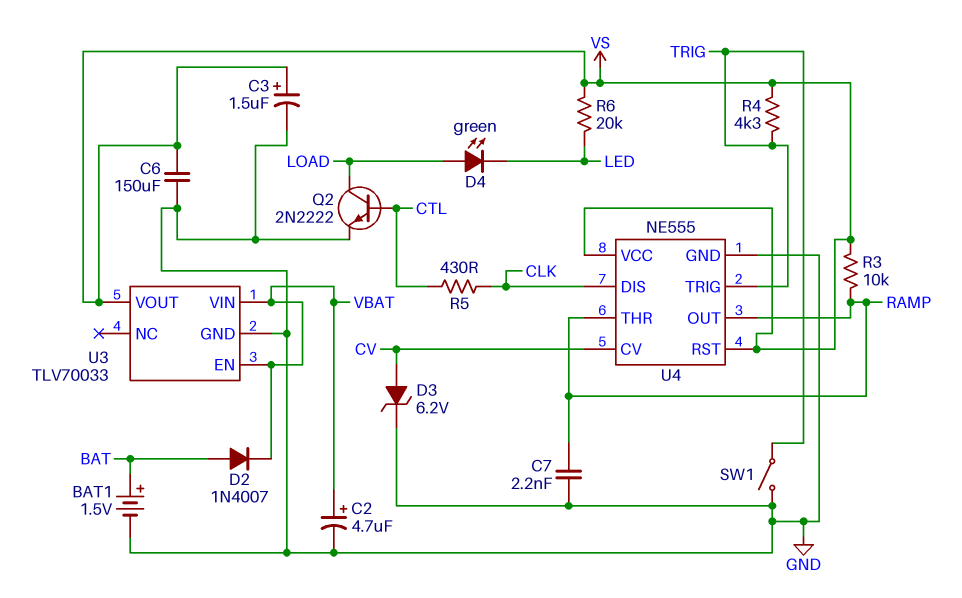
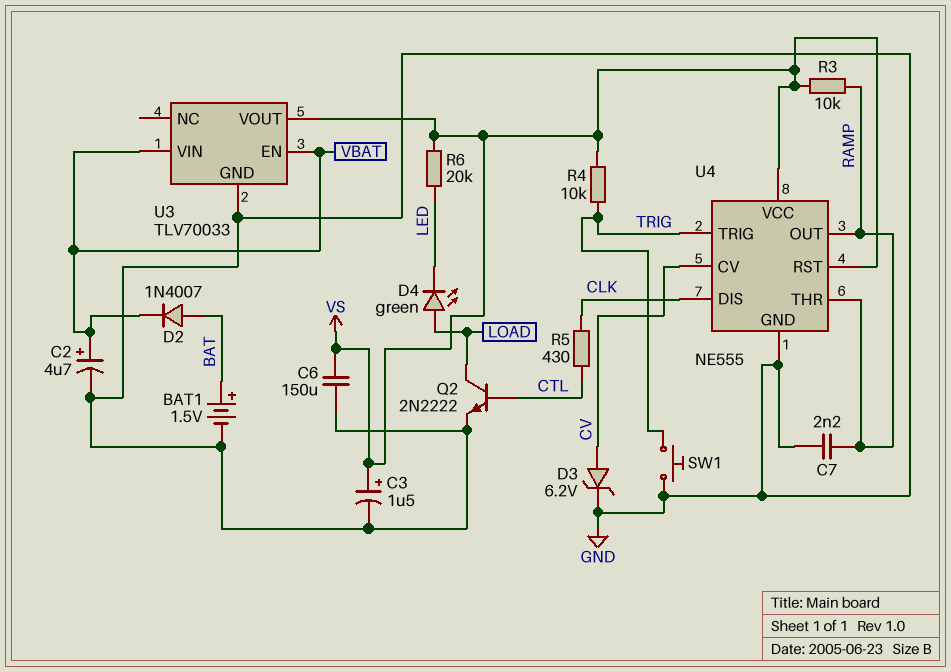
R4: 4.3k (TRIG, VS) -> 10k (TRIG, VS)
SW1: switch (GND, TRIG) -> button (GND, TRIG)

